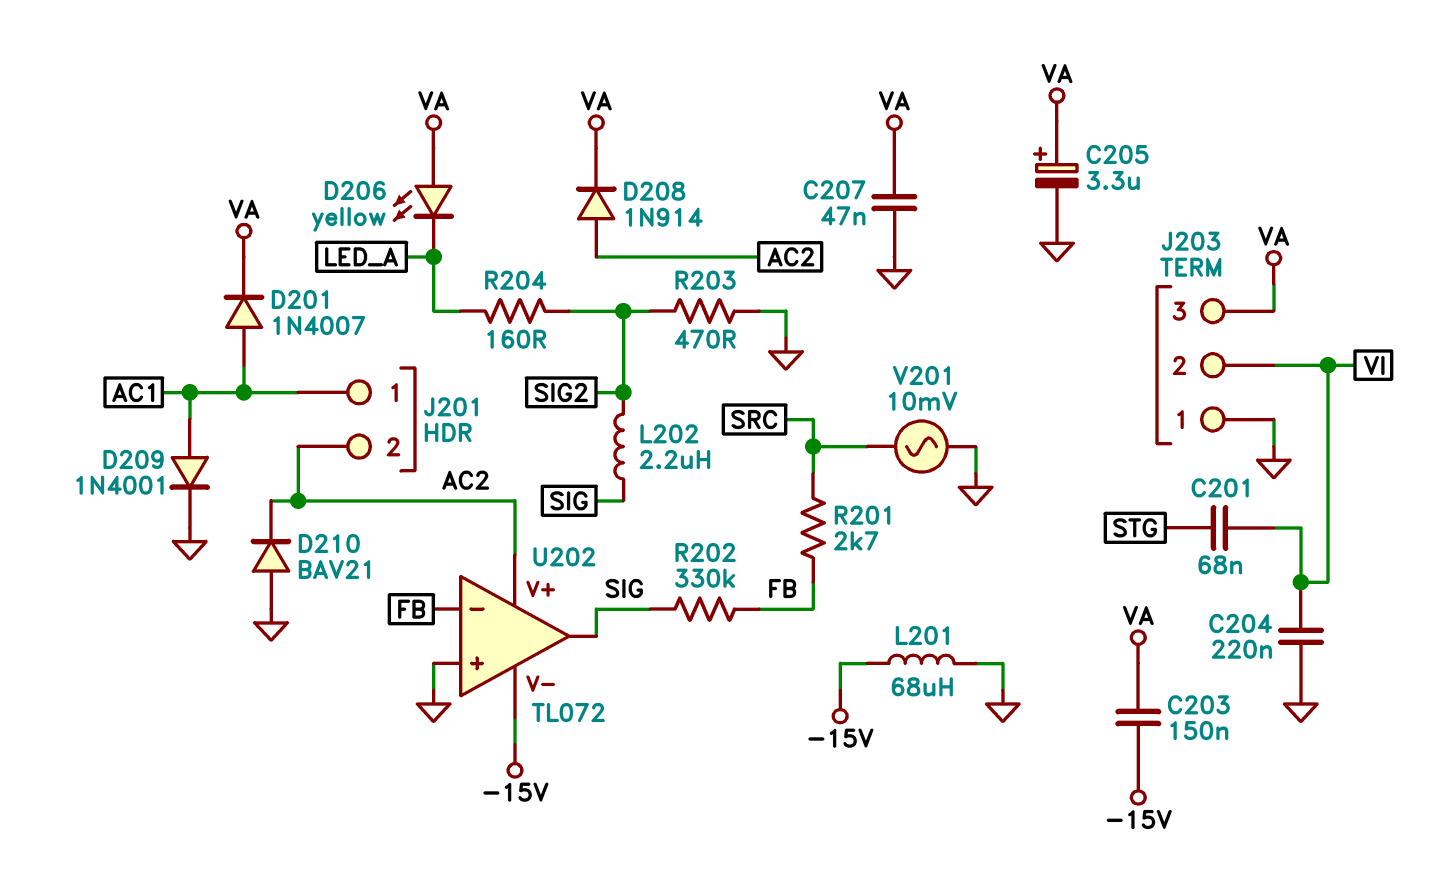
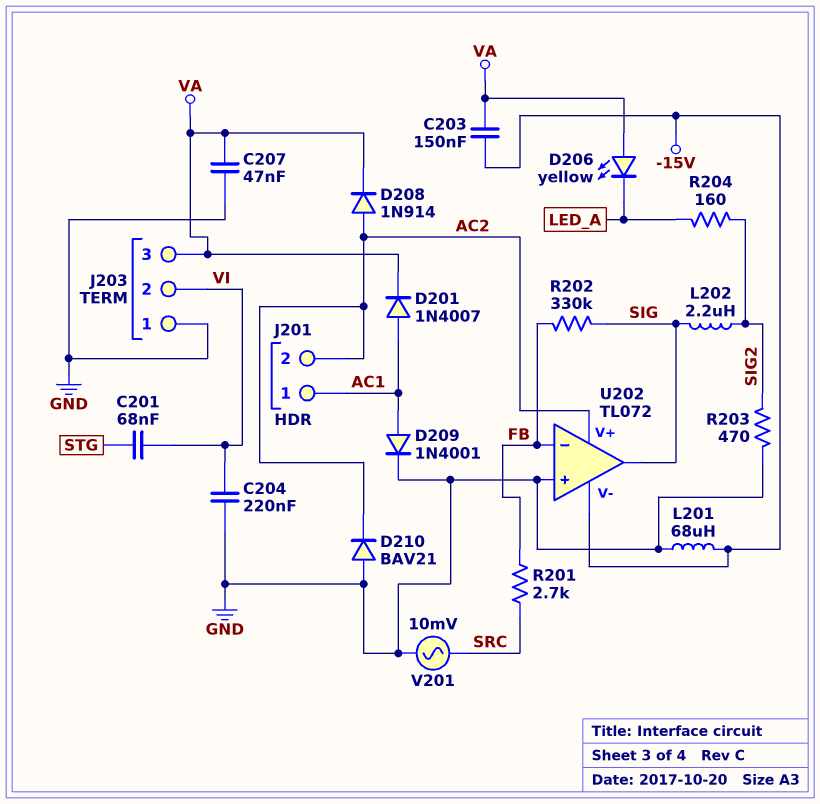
C205: 3.3uF (plus VA, minus GND) -> none

